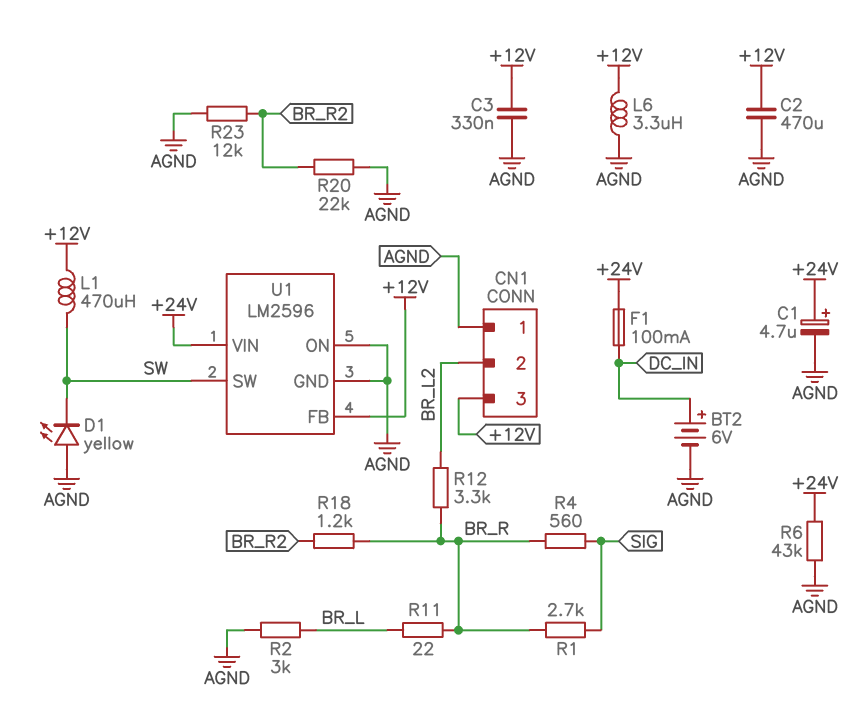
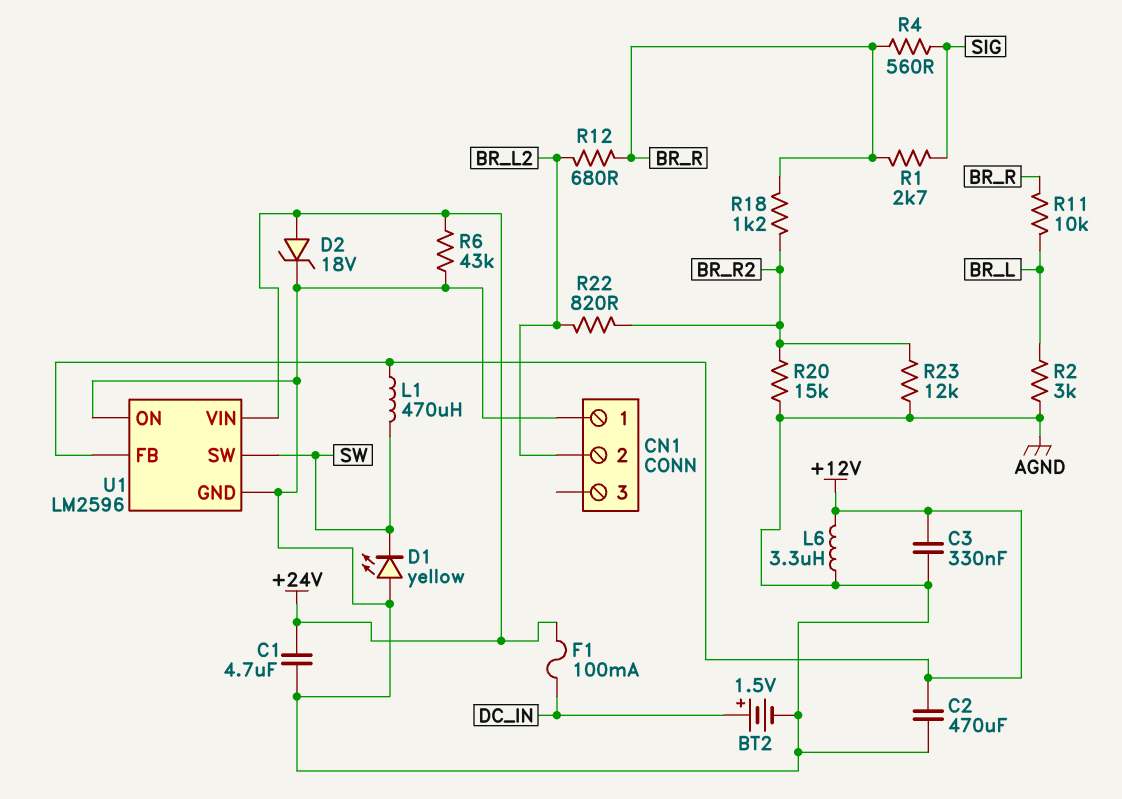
BT2: 6V (plus DC_IN, minus AGND) -> 1.5V (plus DC_IN, minus AGND)
C1: 4.7uF (plus +24V, minus AGND) -> 4.7uF (+24V, AGND)
CN1 pin 3: +12V -> none
D2: none -> zener 18V (A +24V, K AGND)
R11: 22 (BR_L, BR_R) -> 10k (BR_L, BR_R)
R12: 3.3k (BR_L2, BR_R) -> 680 (BR_L2, BR_R)
R20: 22k (AGND, BR_R2) -> 15k (AGND, BR_R2)
R22: none -> 820 (BR_L2, BR_R2)

